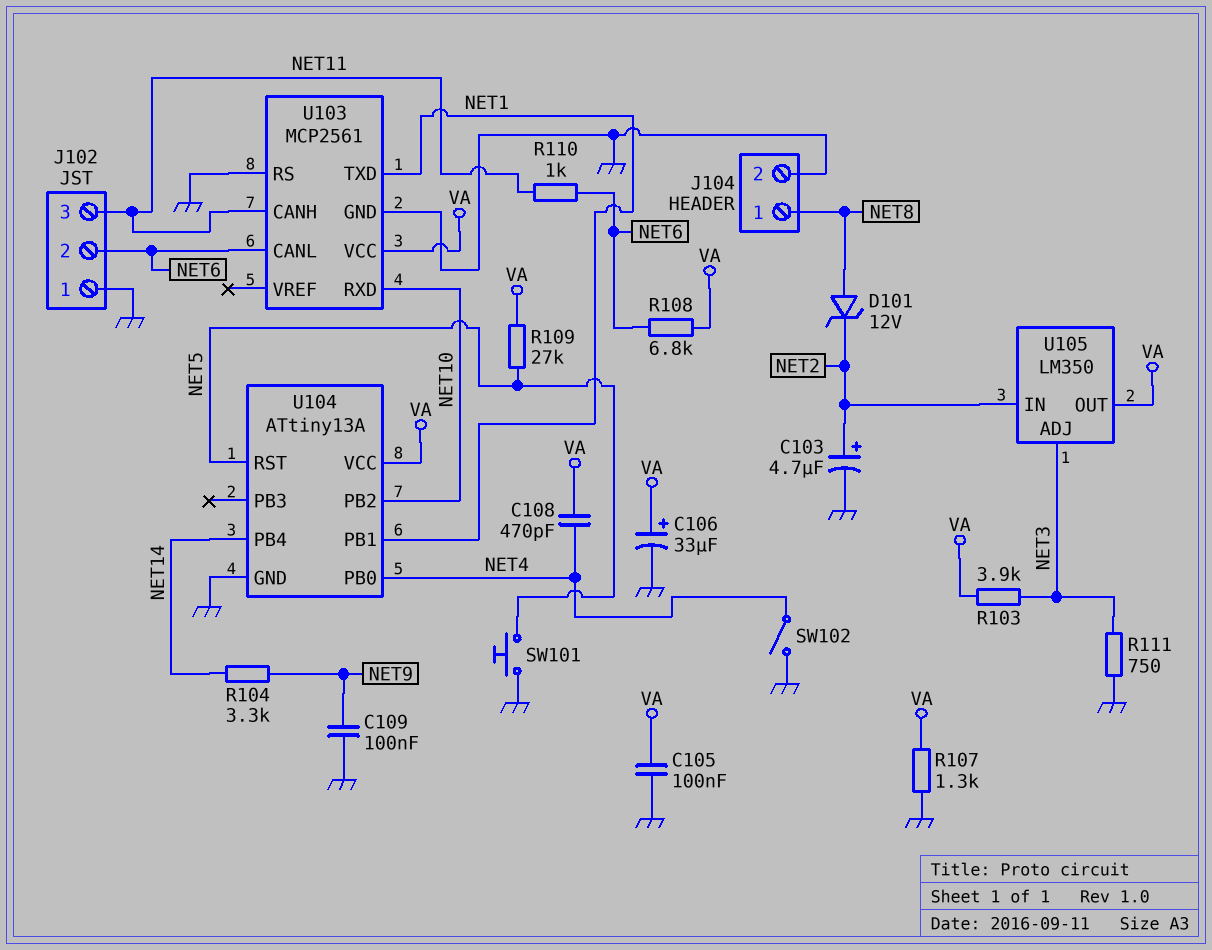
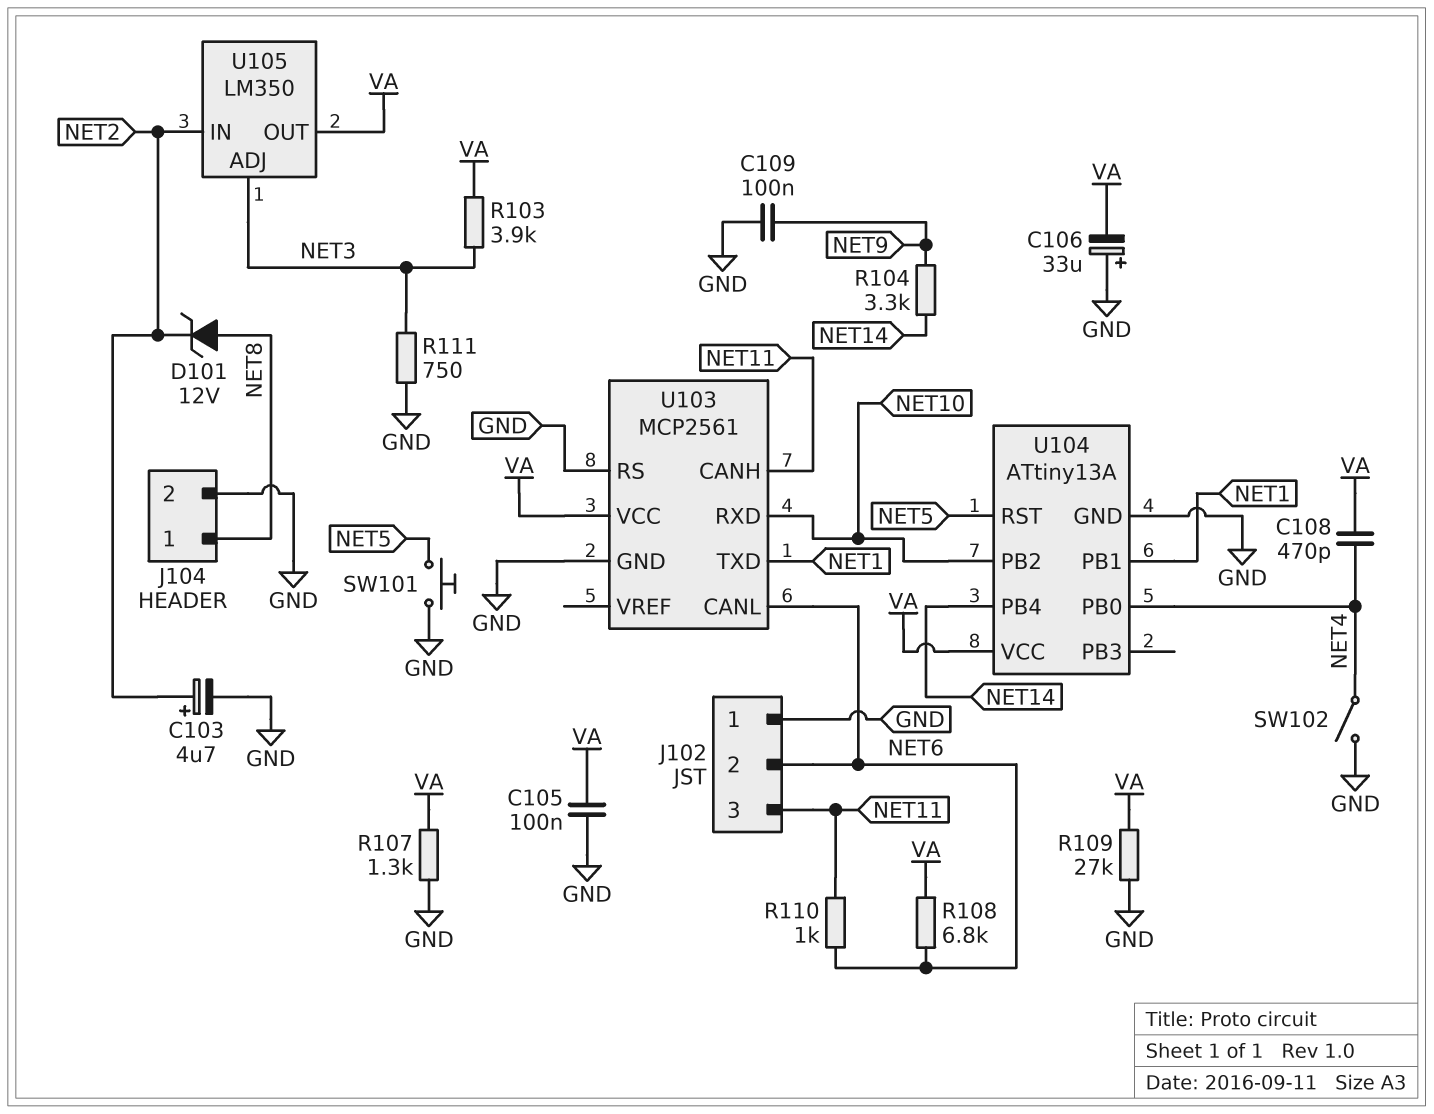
C106: 33uF (plus VA, minus GND) -> 33uF (plus GND, minus VA)
R109: 27k (NET5, VA) -> 27k (GND, VA)

